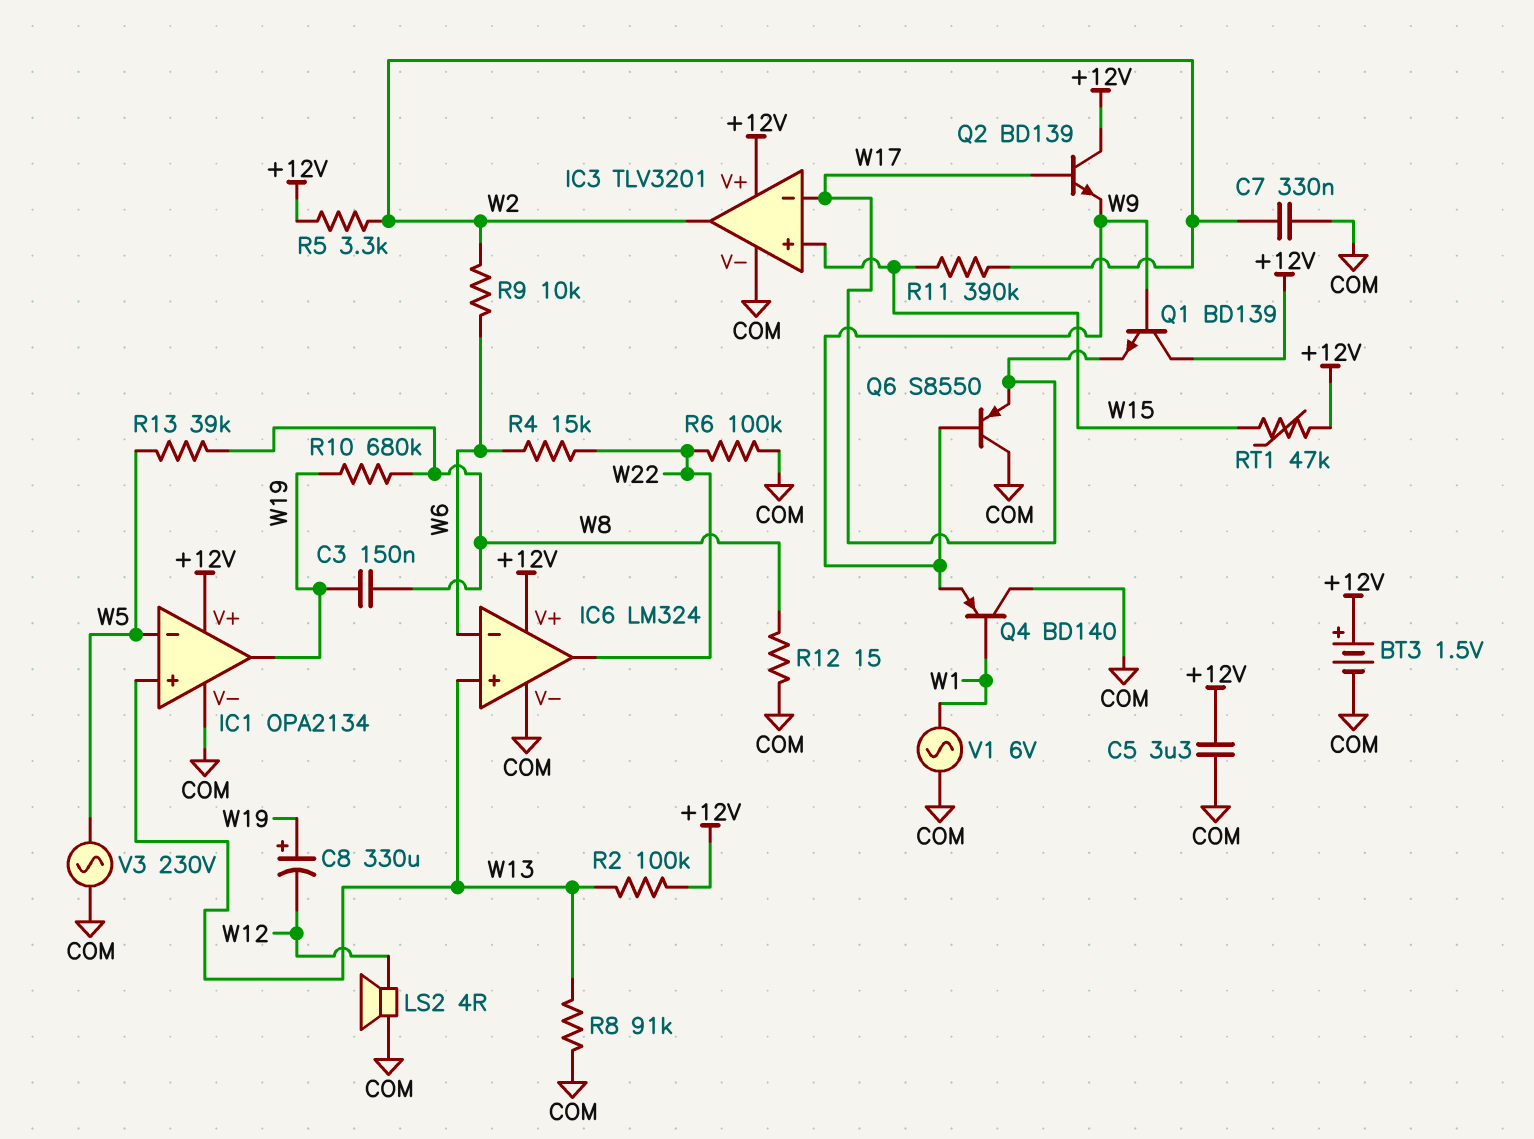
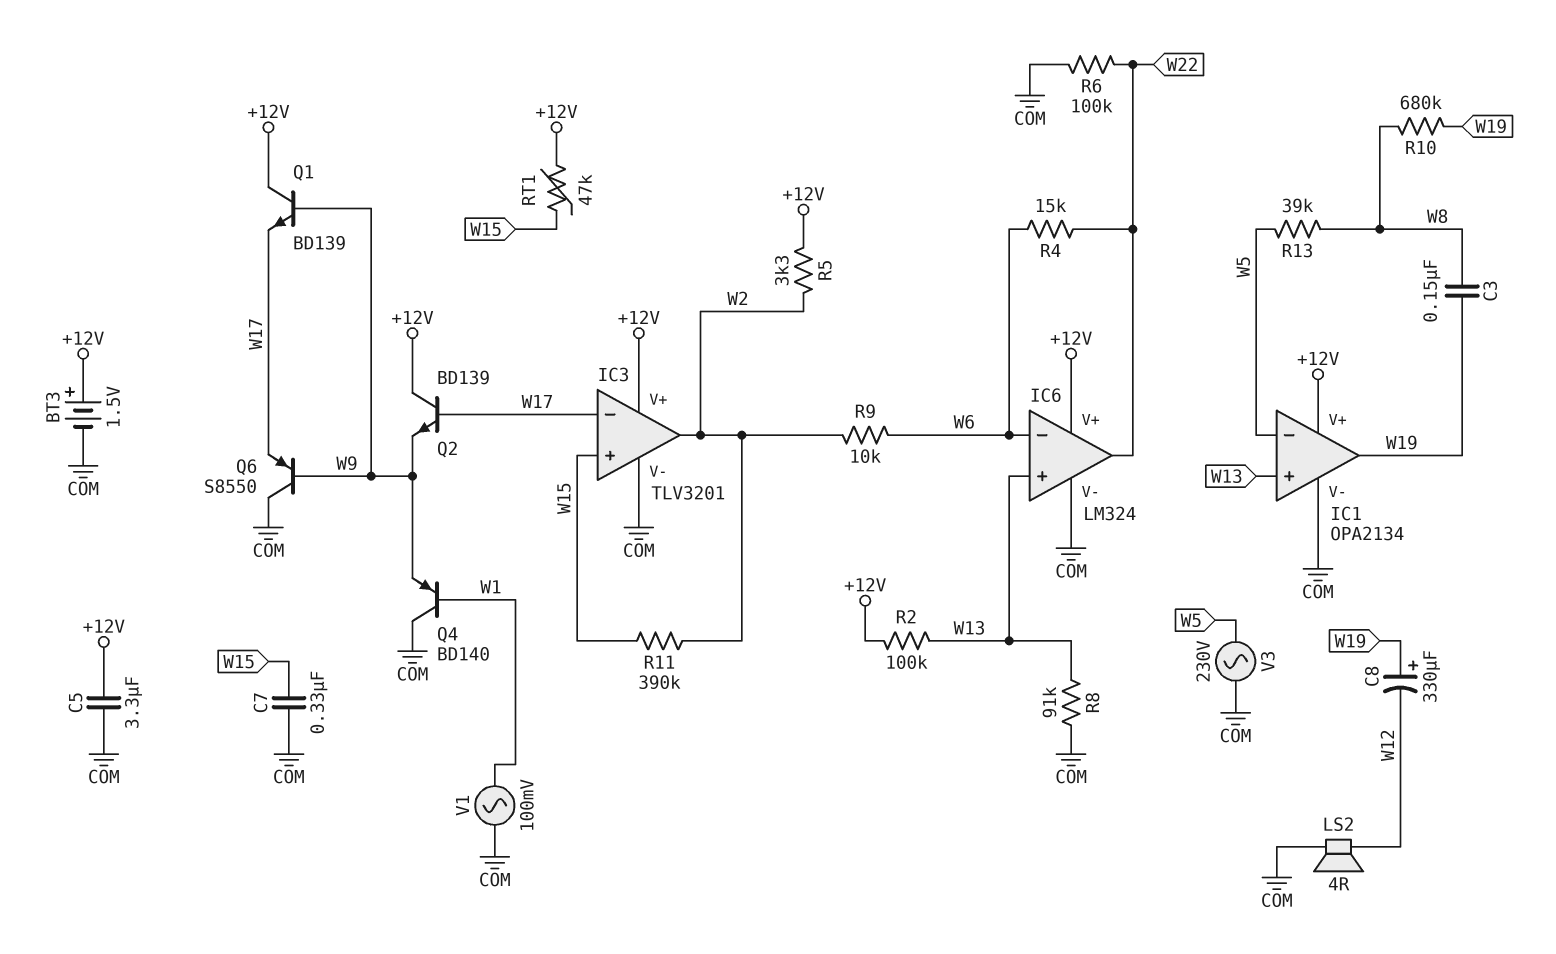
C7: 330nF (COM, W2) -> 330nF (COM, W15)
R12: 15 (COM, W8) -> none
V1: AC 6V (COM, W1) -> AC 100mV (COM, W1)

